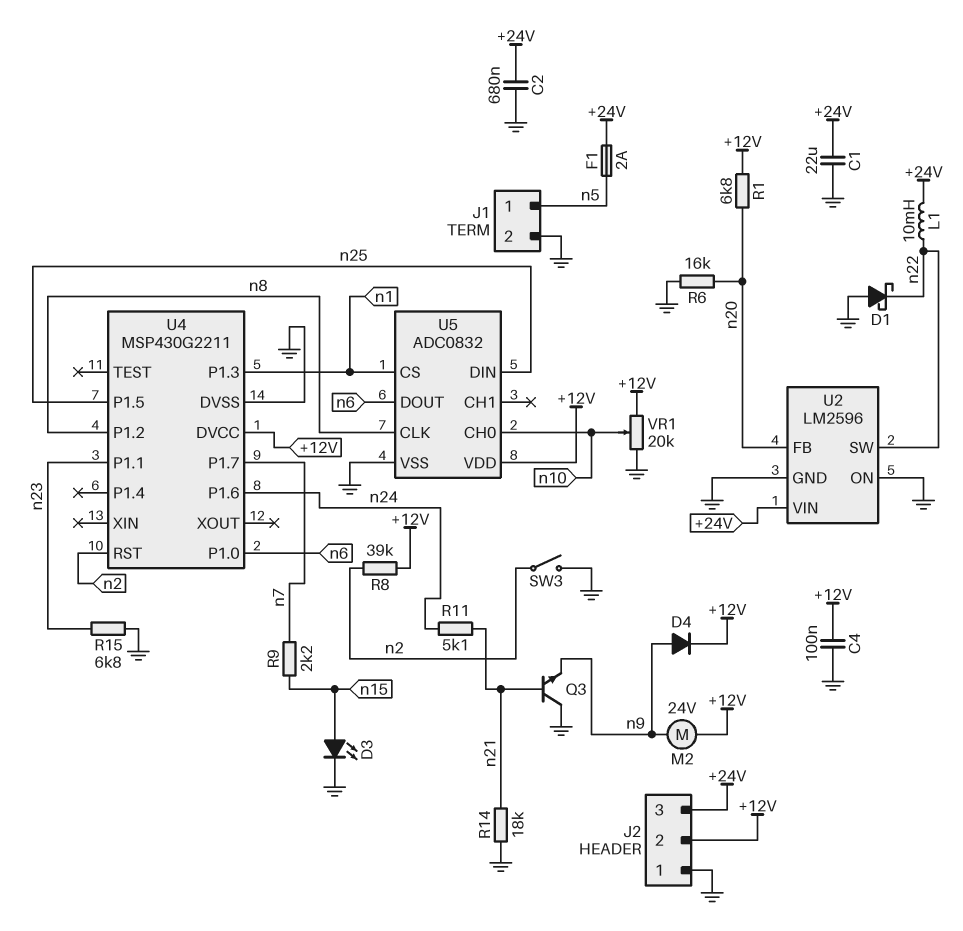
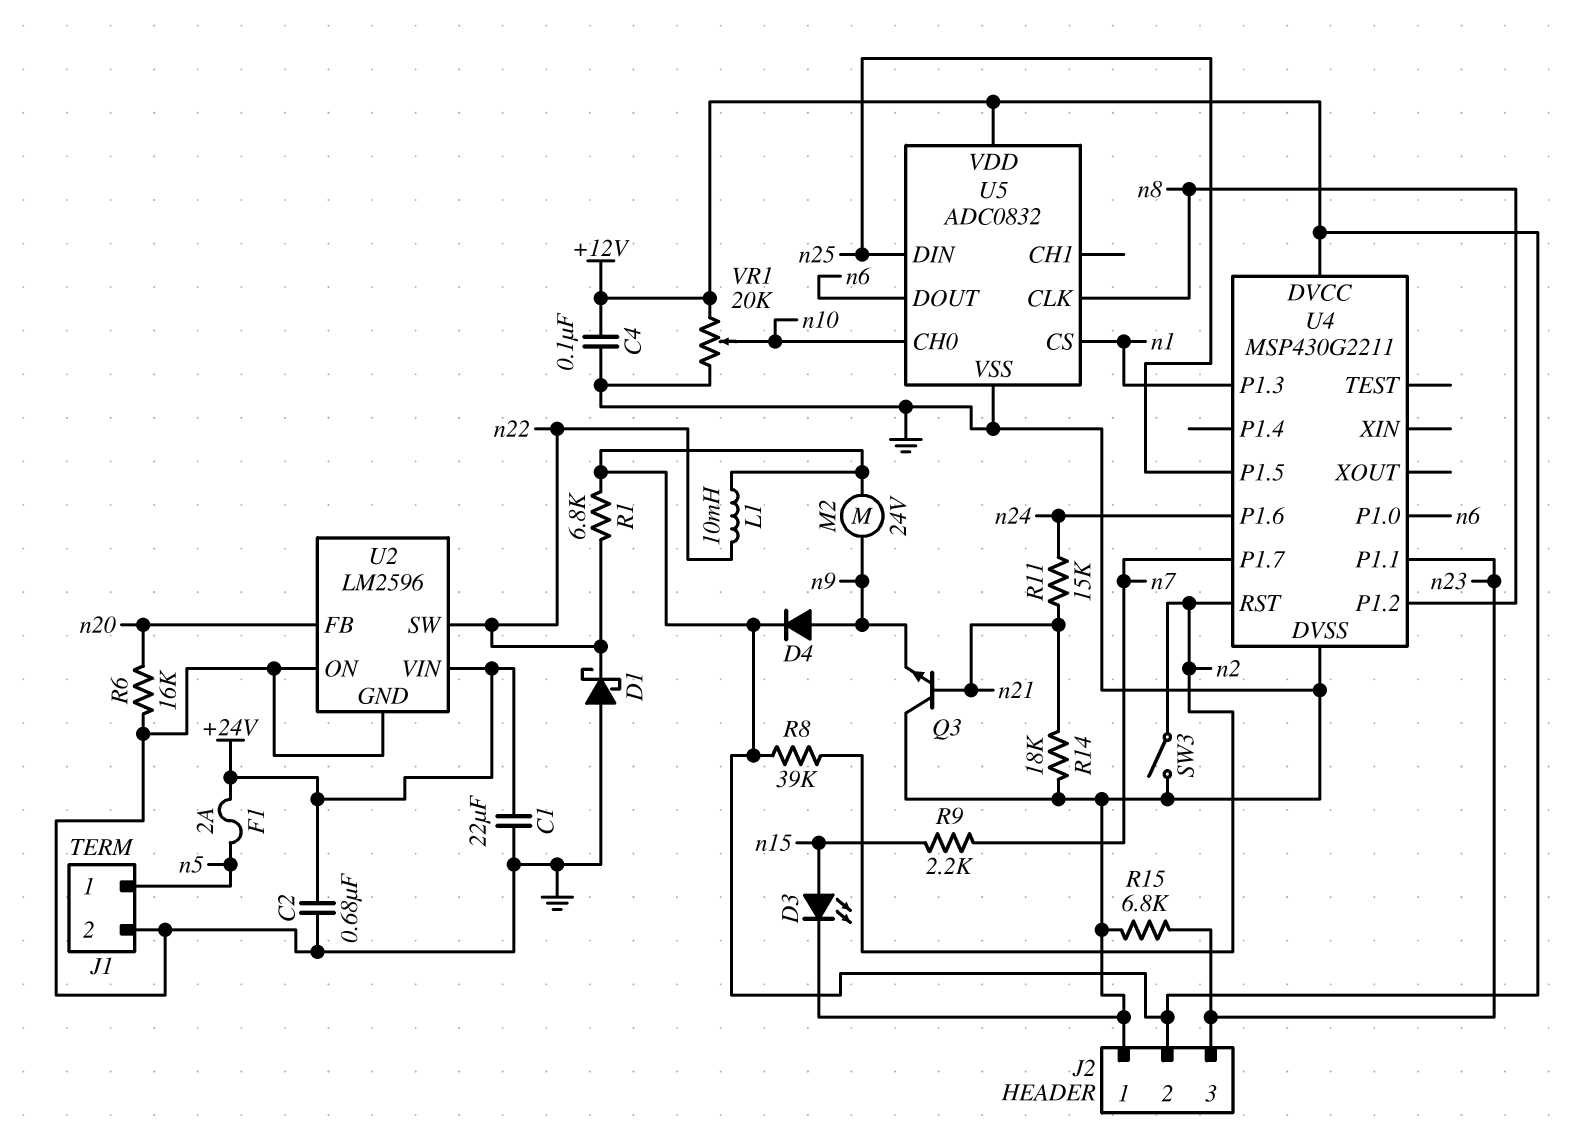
J2 pin 3: +24V -> n23
L1: 10mH (+24V, n22) -> 10mH (+12V, n22)
R1: 6.8k (+12V, n20) -> 6.8k (+12V, n22)
R11: 5.1k (n21, n24) -> 15k (n21, n24)

